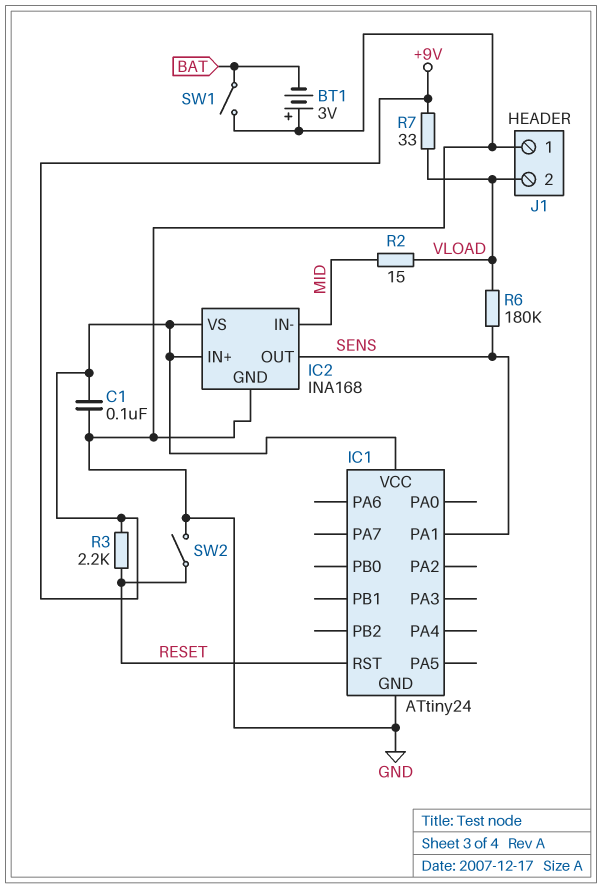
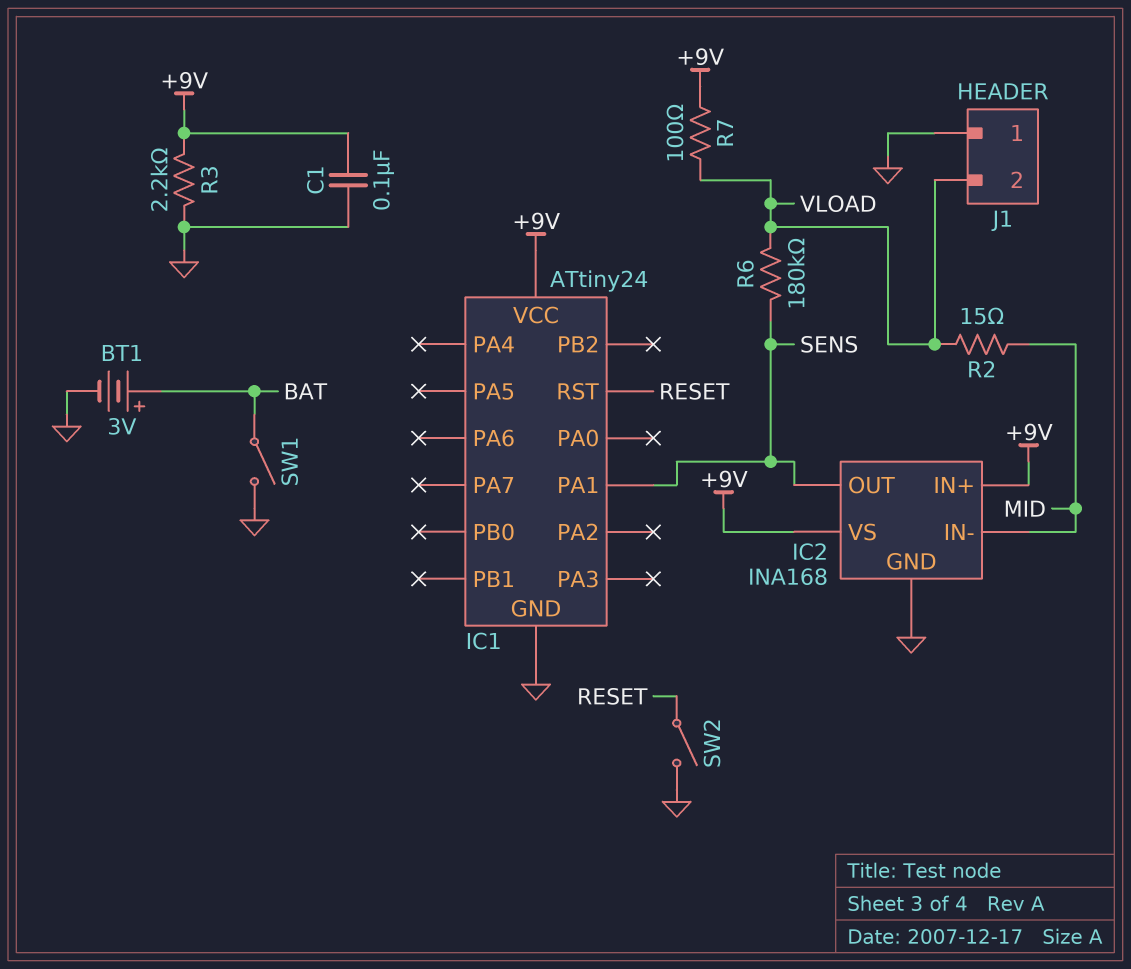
BT1: 3V (plus GND, minus BAT) -> 3V (plus BAT, minus GND)
R3: 2.2k (+9V, RESET) -> 2.2k (+9V, GND)
R7: 33 (+9V, VLOAD) -> 100 (+9V, VLOAD)

